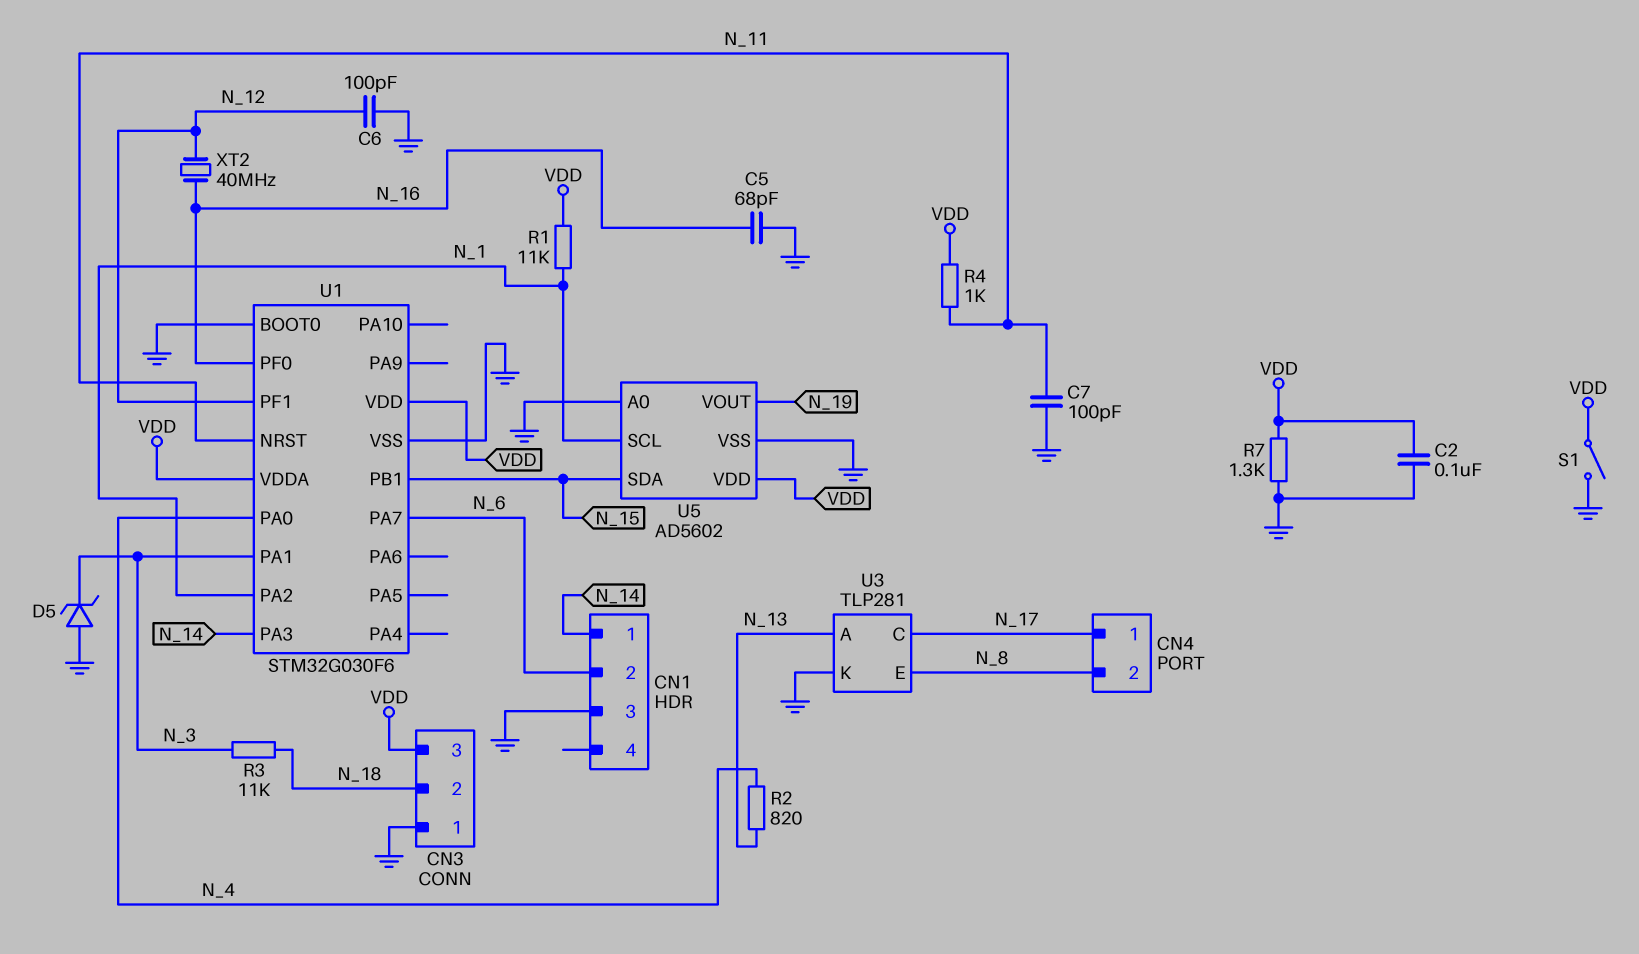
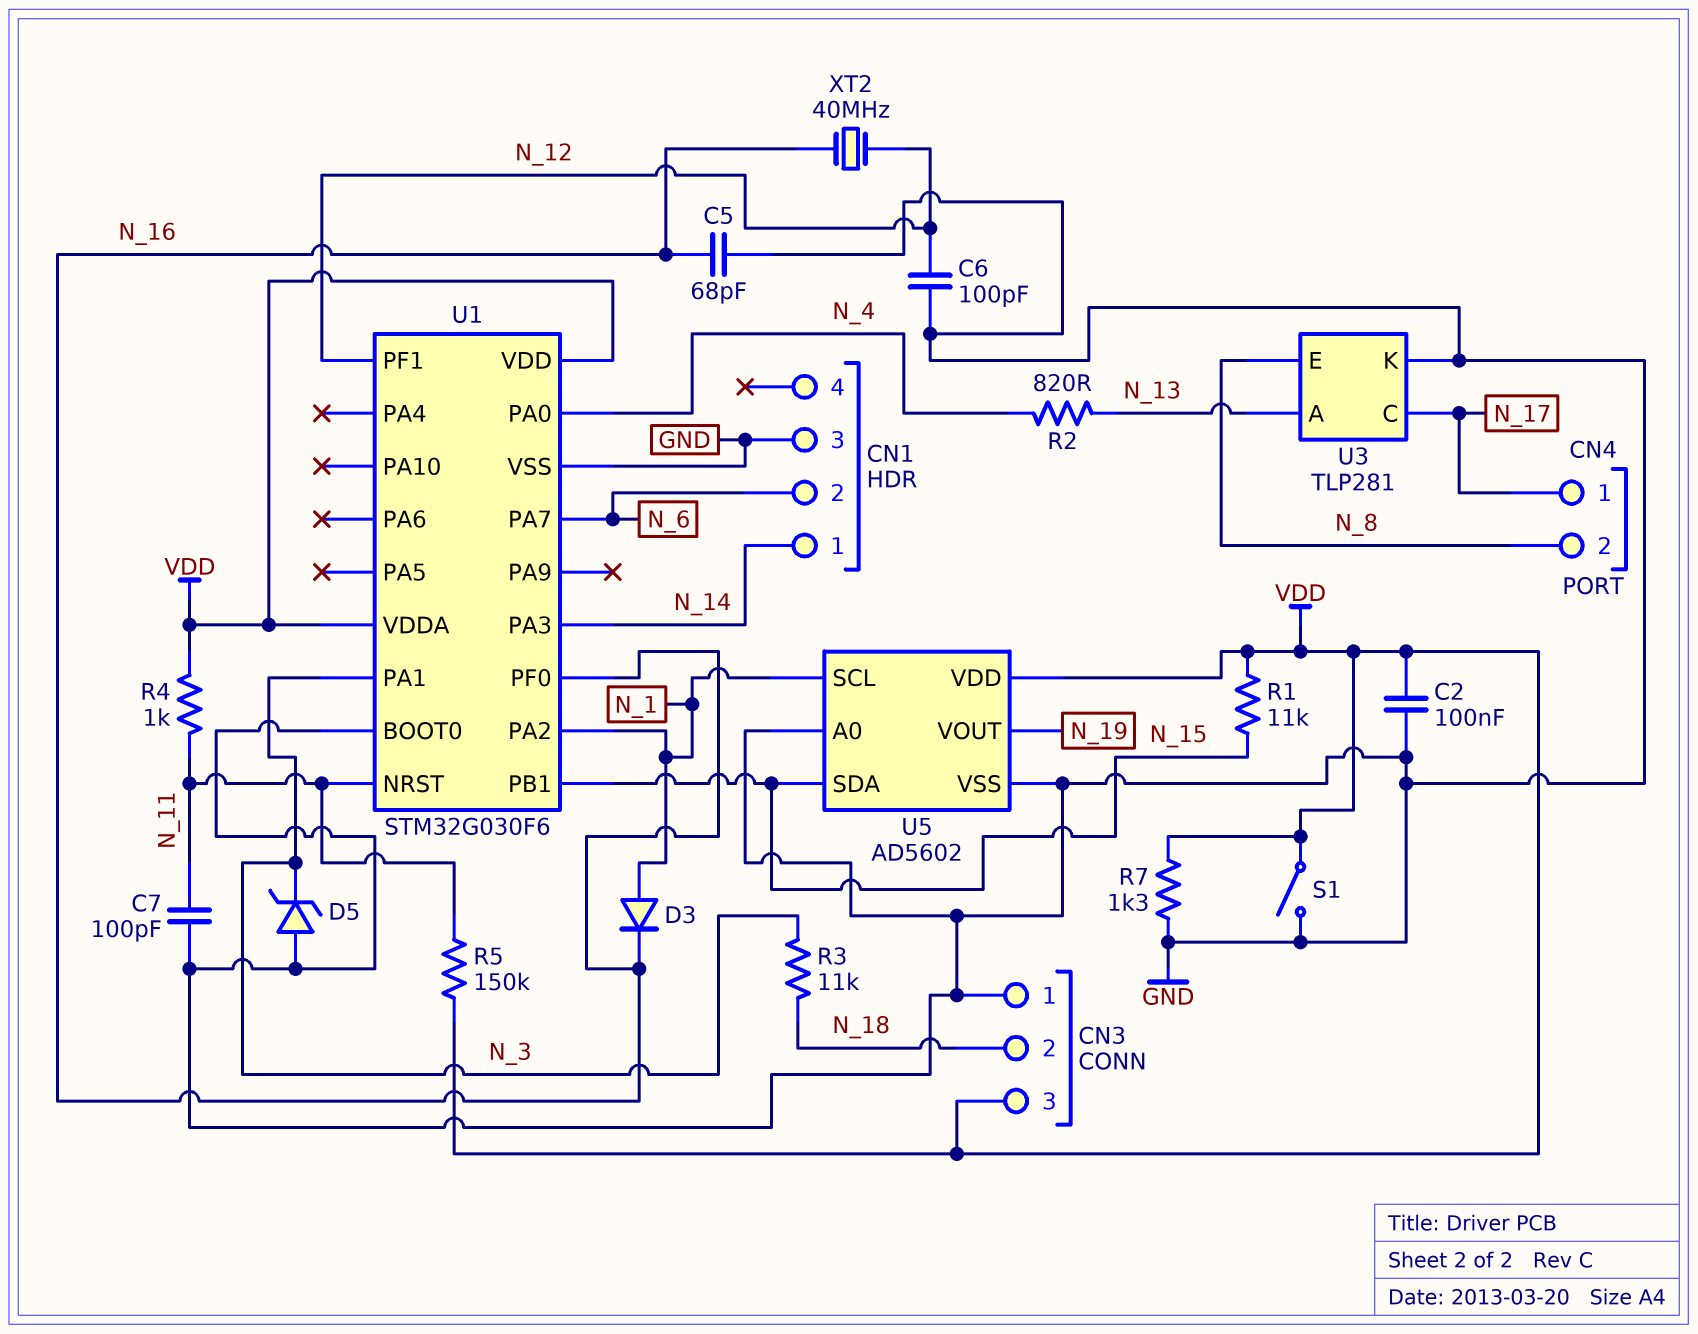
D3: none -> diode (A N_1, K N_16)
R1: 11k (N_1, VDD) -> 11k (N_15, VDD)
R5: none -> 150k (N_11, VDD)

